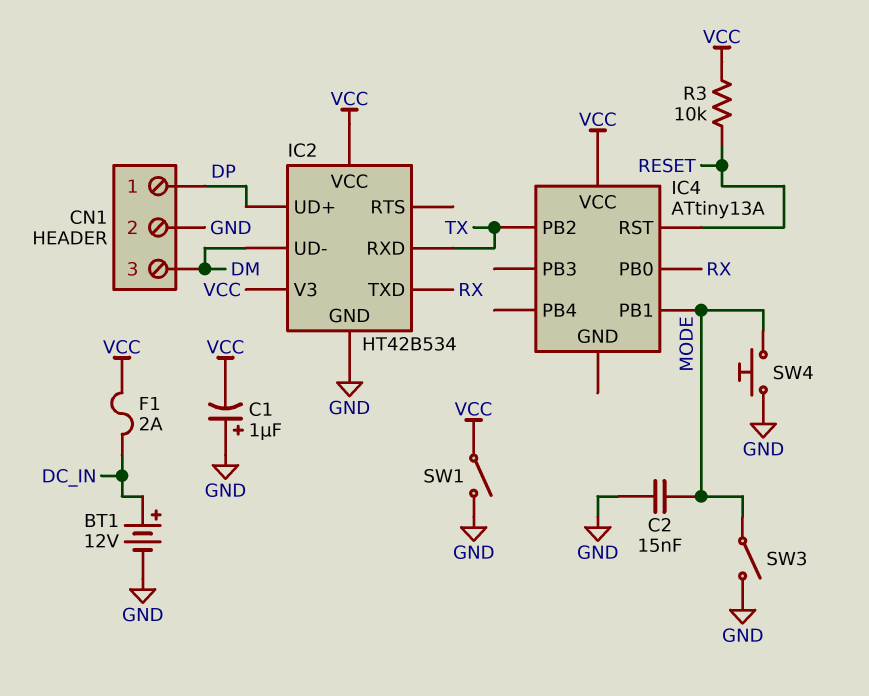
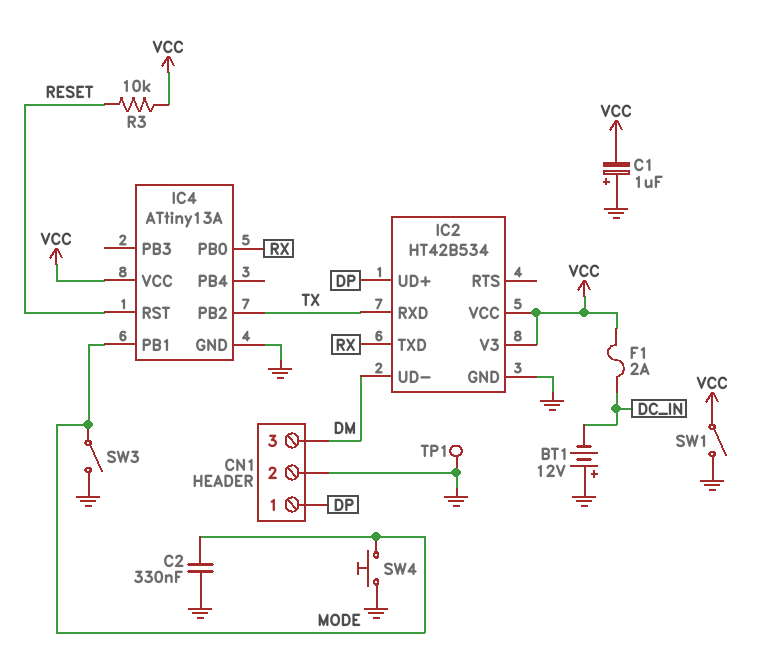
BT1: 12V (plus DC_IN, minus GND) -> 12V (plus GND, minus DC_IN)
C2: 15nF (GND, MODE) -> 330nF (GND, MODE)
IC4 pin GND: none -> GND
TP1: none -> test point (GND)

